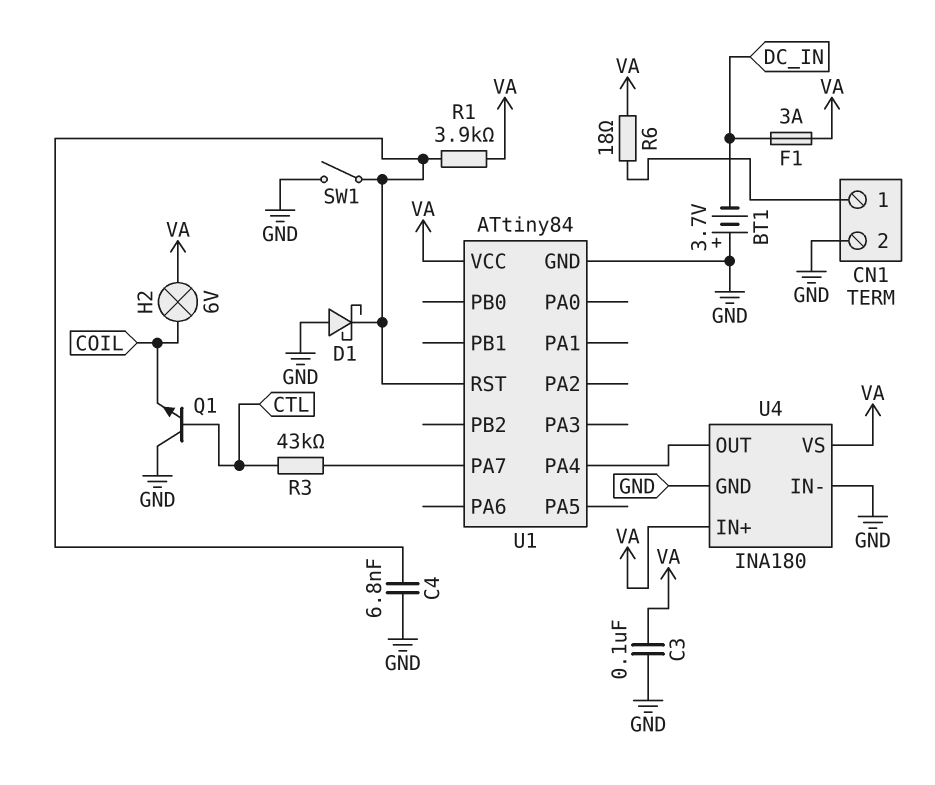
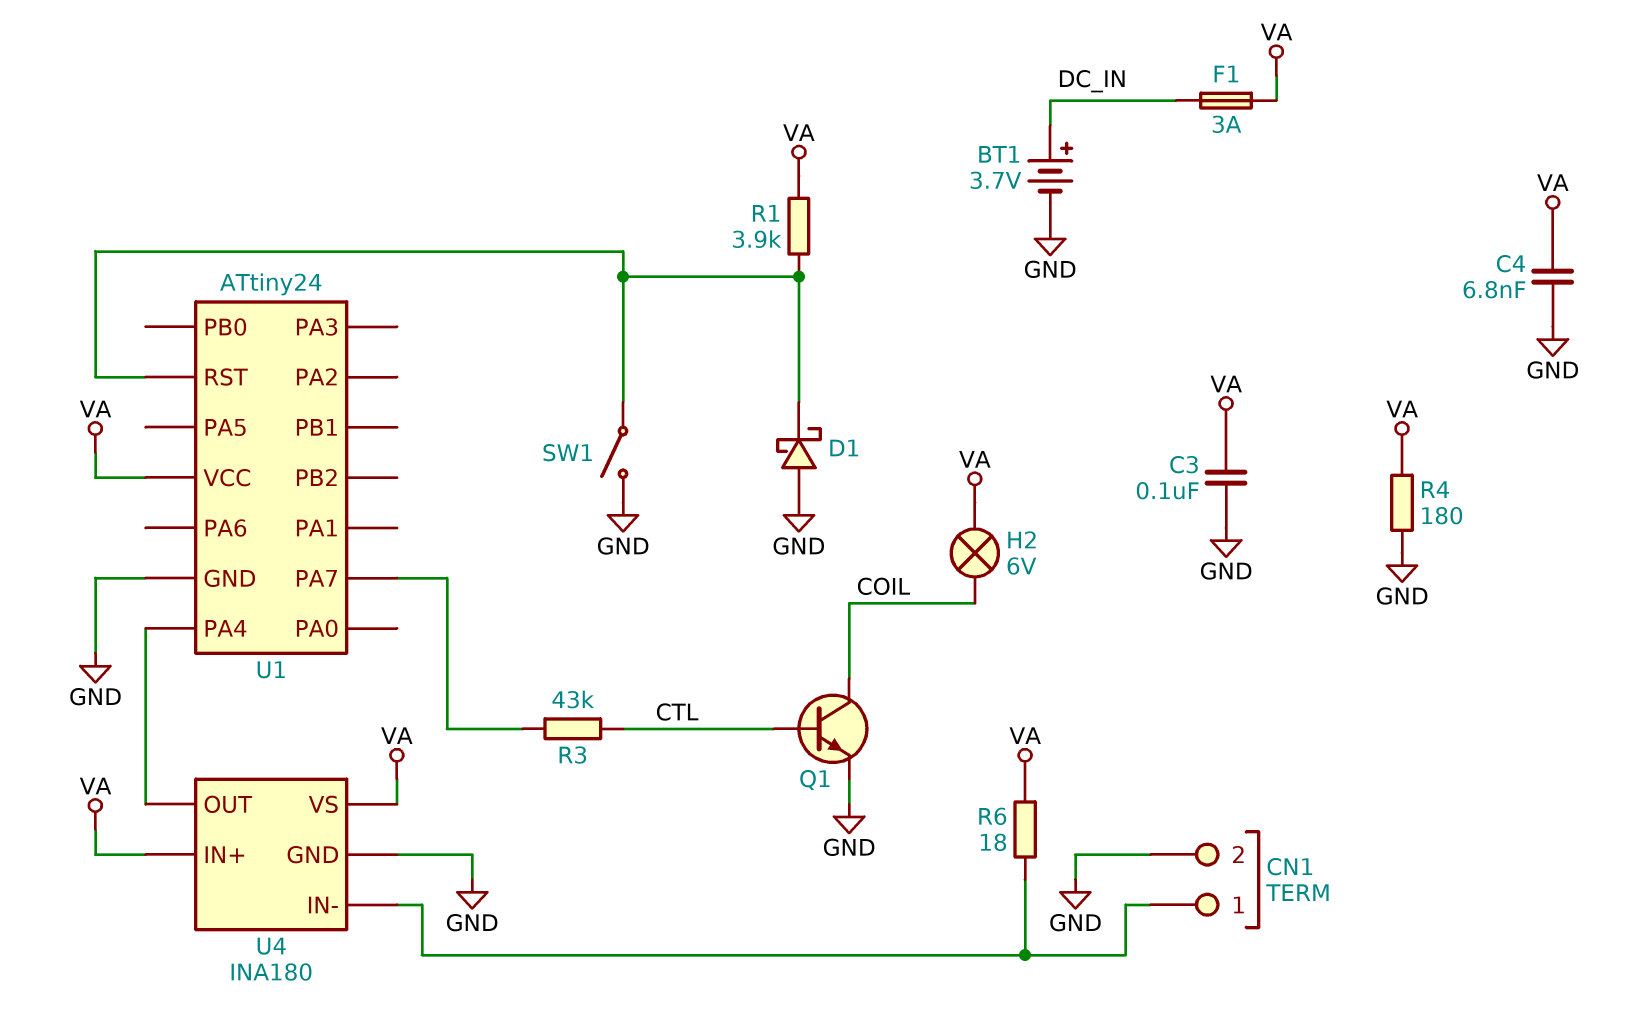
BT1: 3.7V (plus GND, minus DC_IN) -> 3.7V (plus DC_IN, minus GND)
C4: 6.8nF (GND, U1/RST) -> 6.8nF (GND, VA)
Q1: NPN (B CTL, C GND, E COIL) -> NPN (B CTL, C COIL, E GND)
R4: none -> 180 (GND, VA)
U1: ATtiny84 -> ATtiny24
U4 pin IN-: GND -> CN1/1

